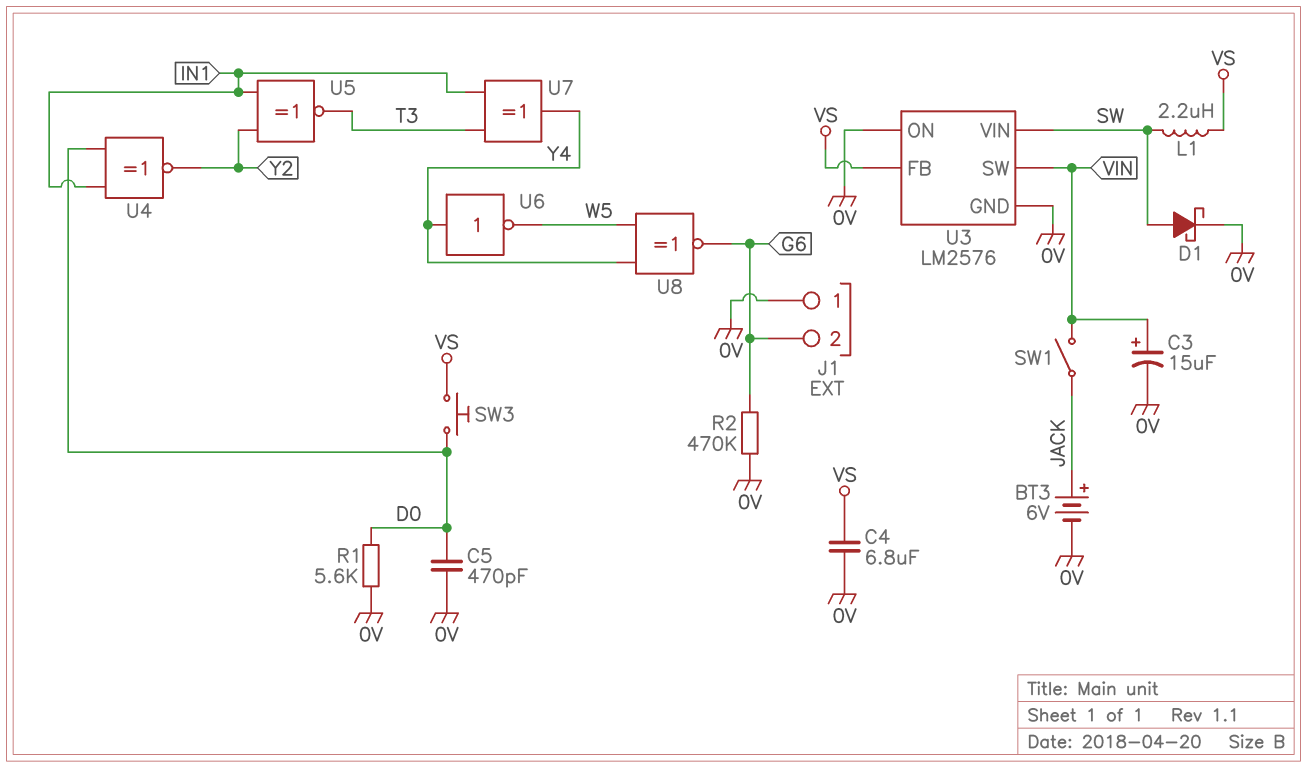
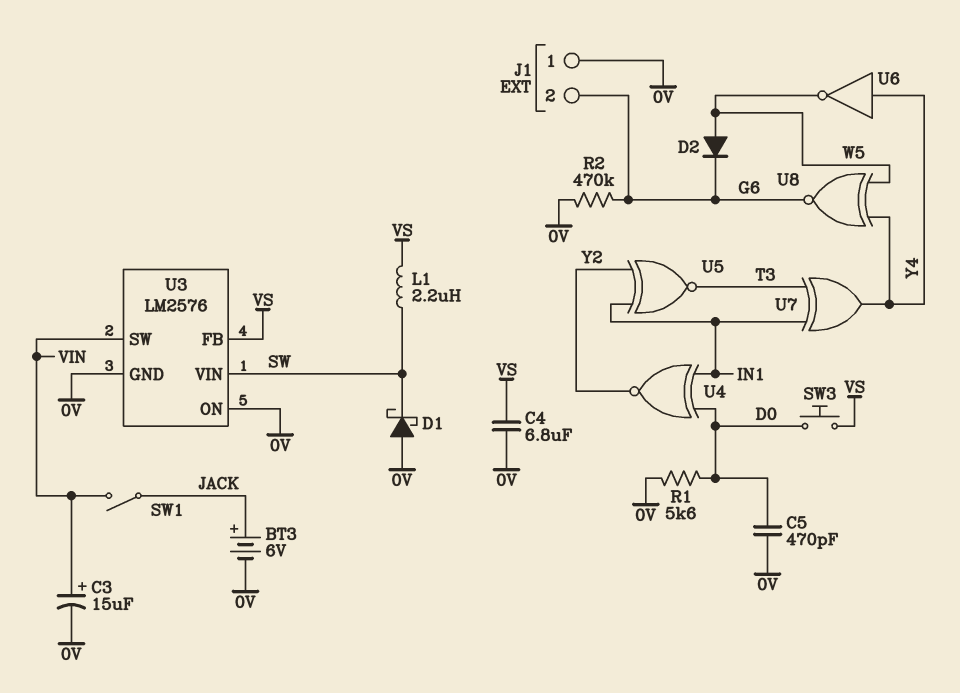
D1: schottky (A SW, K 0V) -> schottky (A 0V, K SW)
D2: none -> diode (A W5, K G6)

